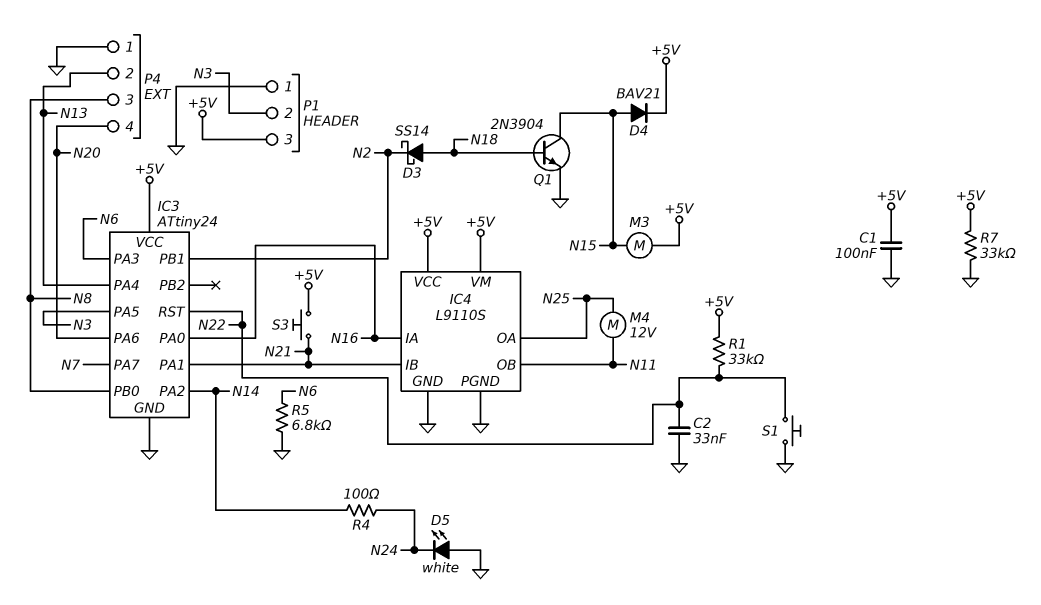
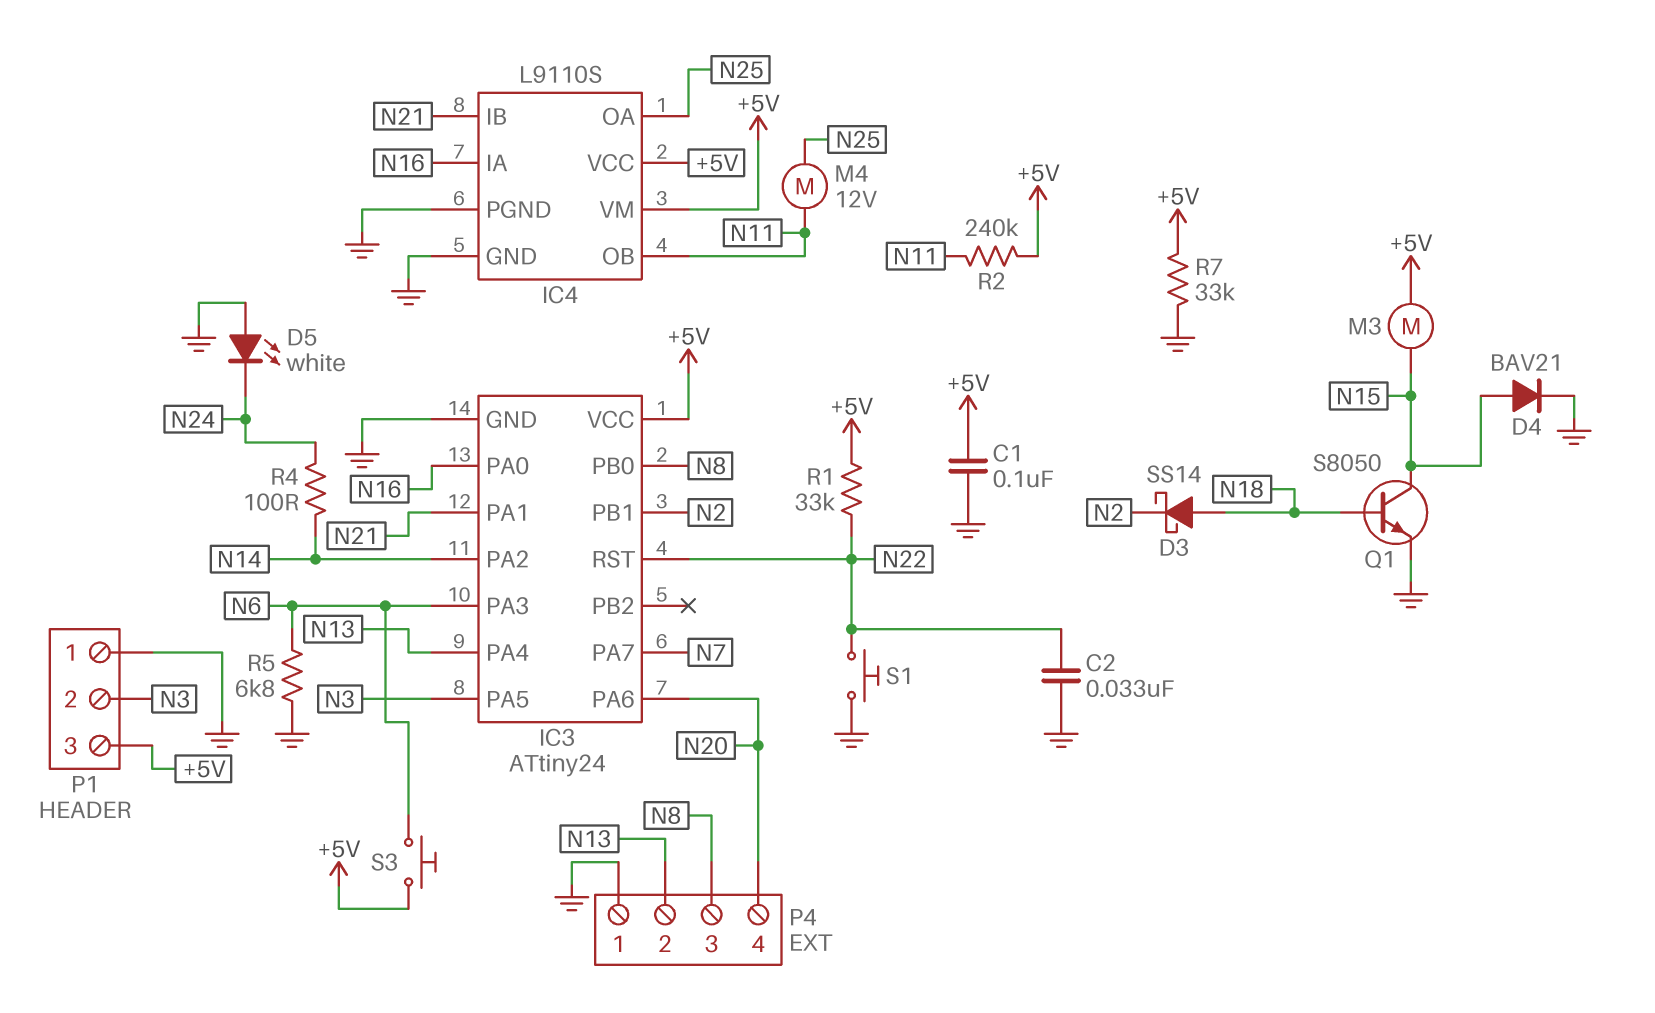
D4: diode BAV21 (A N15, K +5V) -> diode BAV21 (A N15, K GND)
Q1: NPN 2N3904 (B N18, C N15, E GND) -> NPN S8050 (B N18, C N15, E GND)
R2: none -> 240k (+5V, N11)
S3: button (+5V, N21) -> button (+5V, N6)

